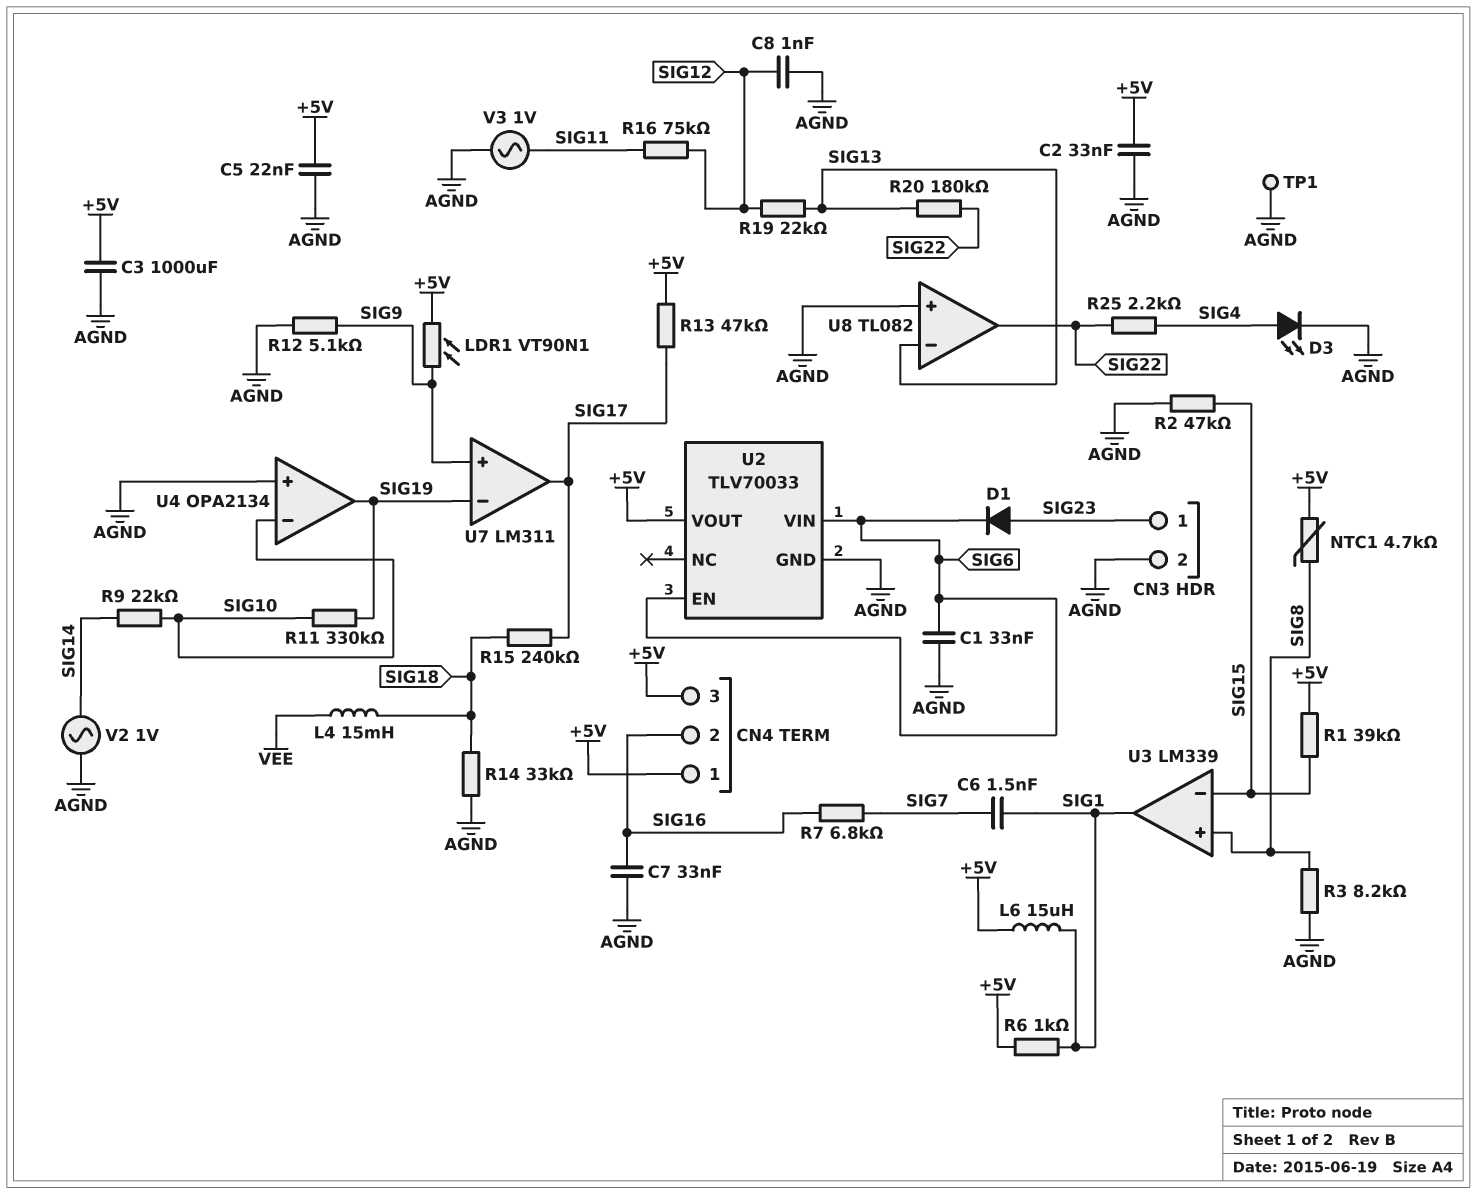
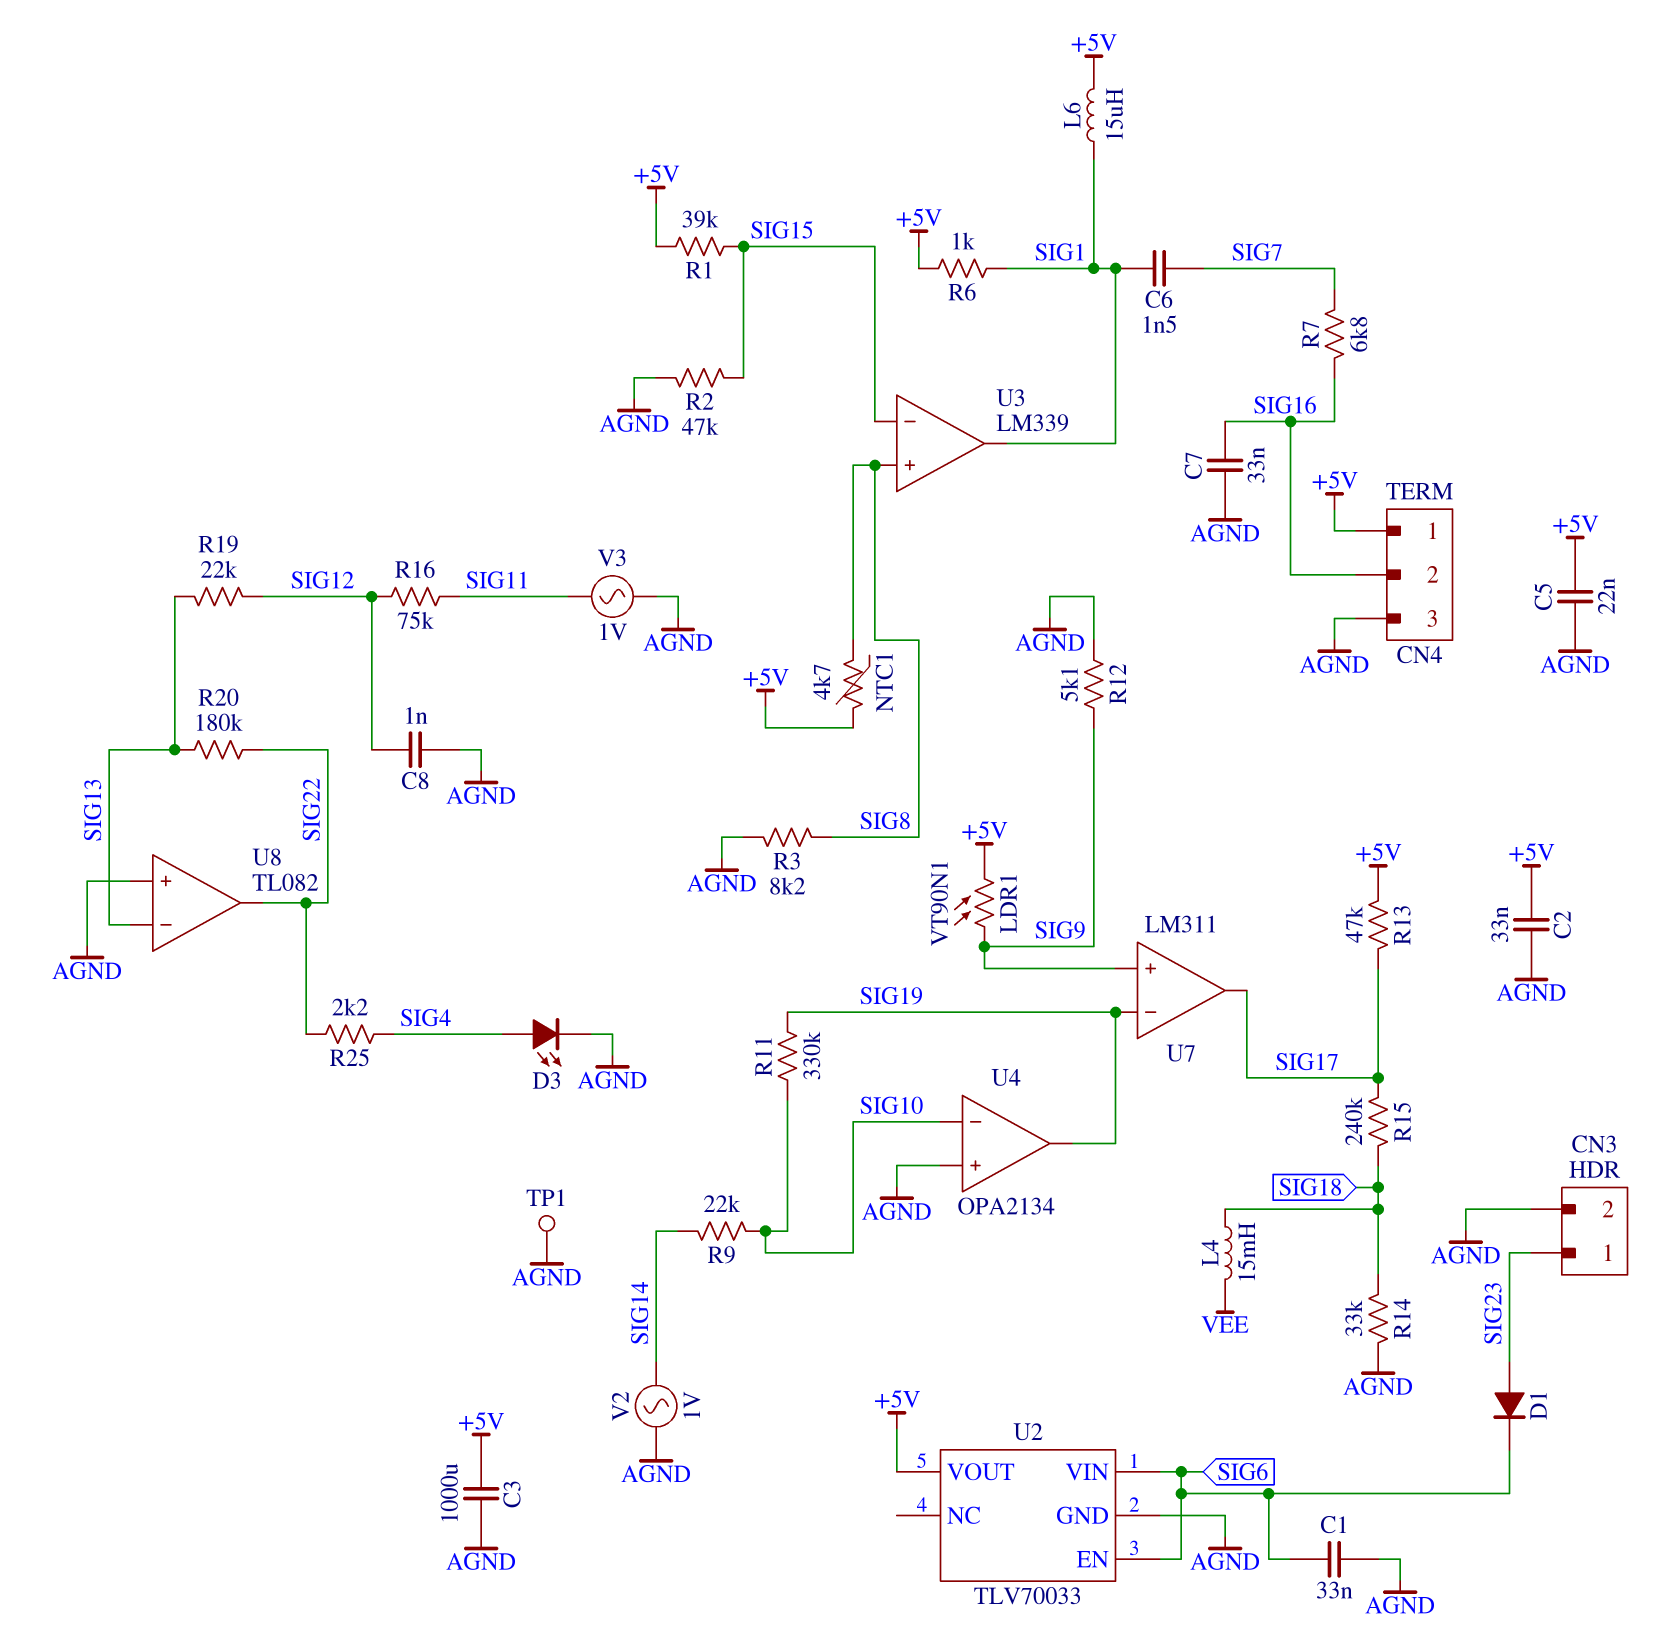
CN4 pin 3: +5V -> AGND

